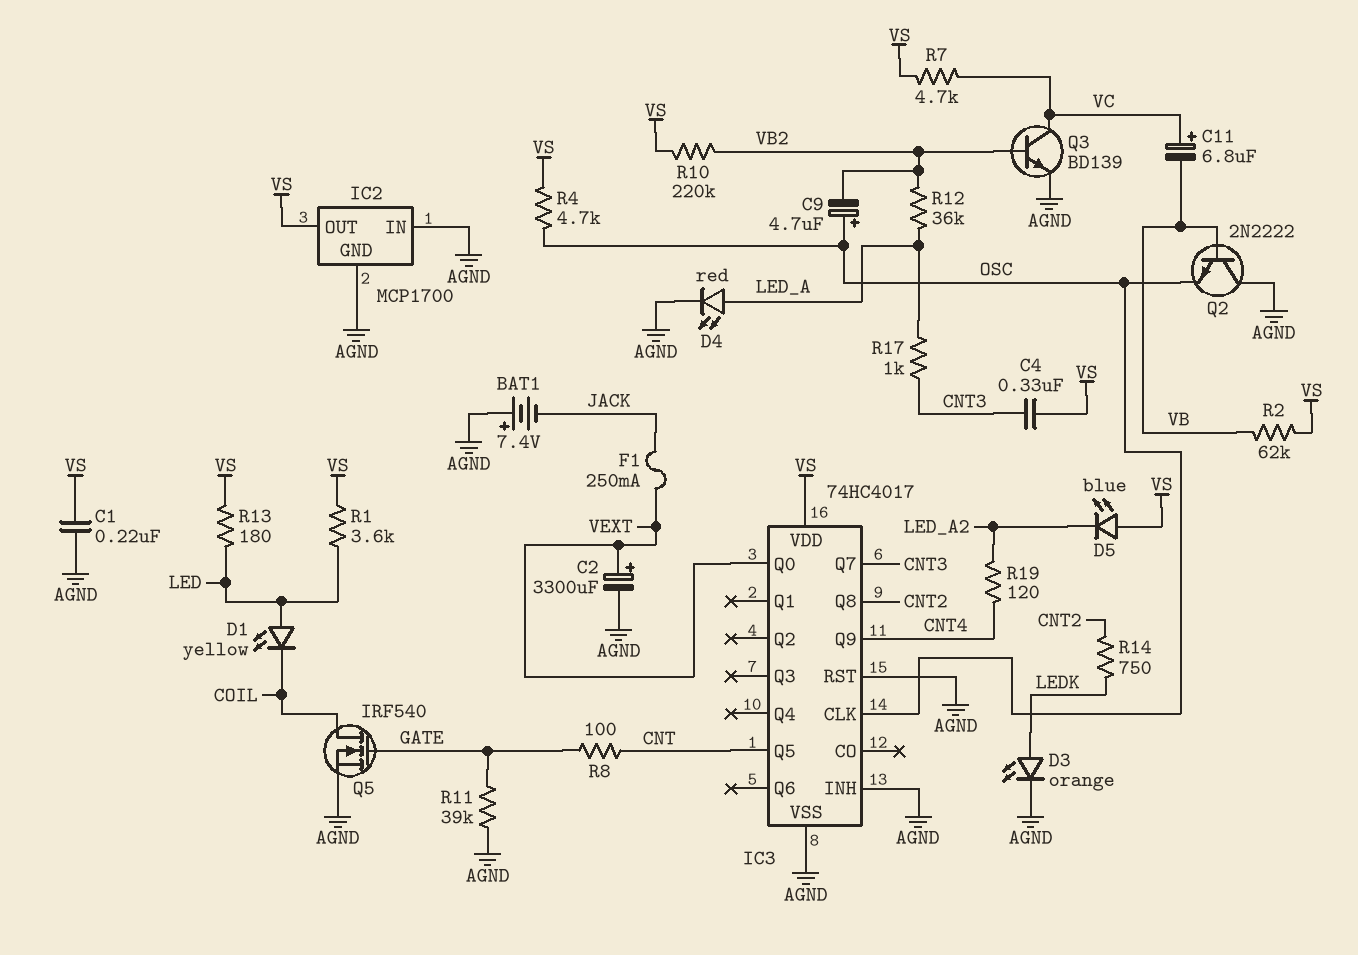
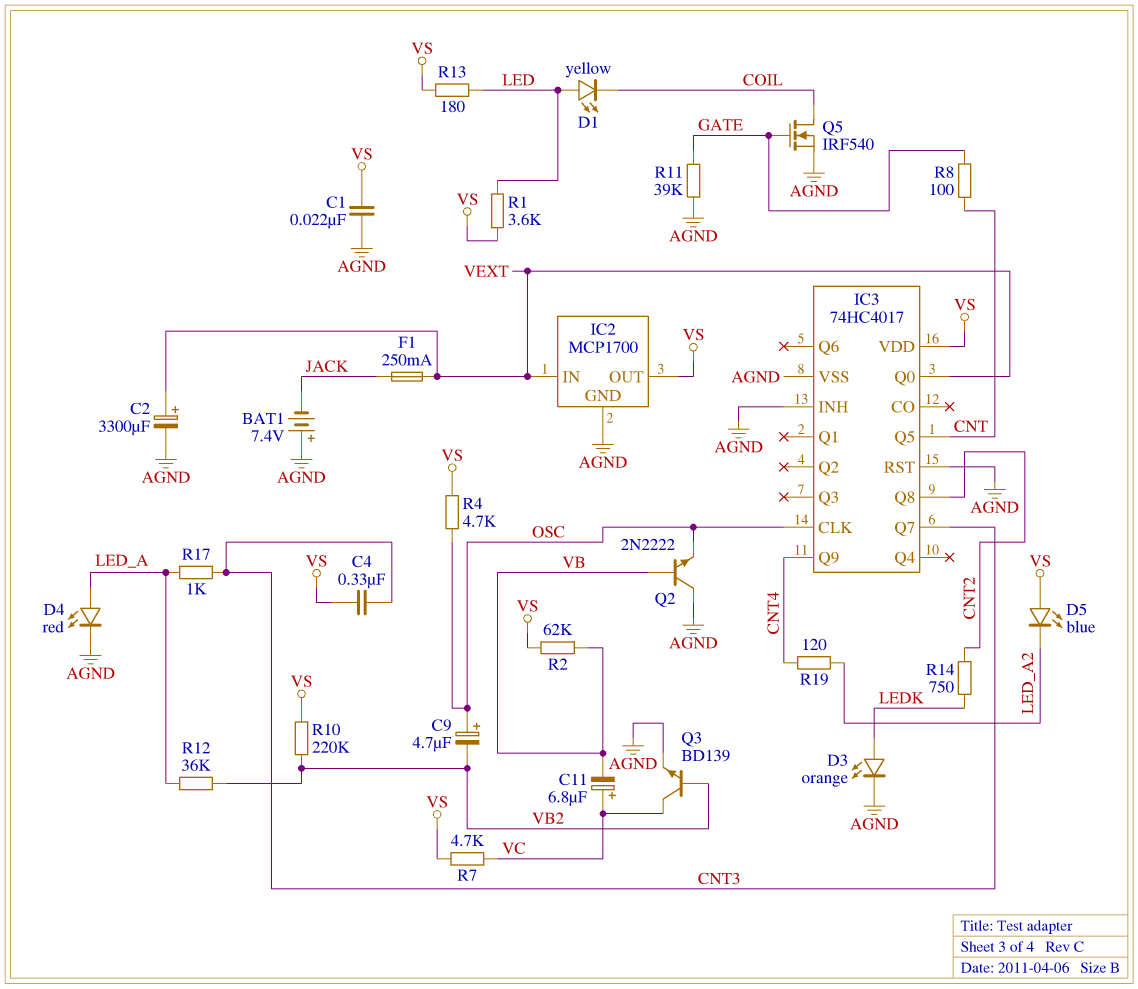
C1: 220nF (AGND, VS) -> 22nF (AGND, VS)
IC2 pin IN: AGND -> VEXT

